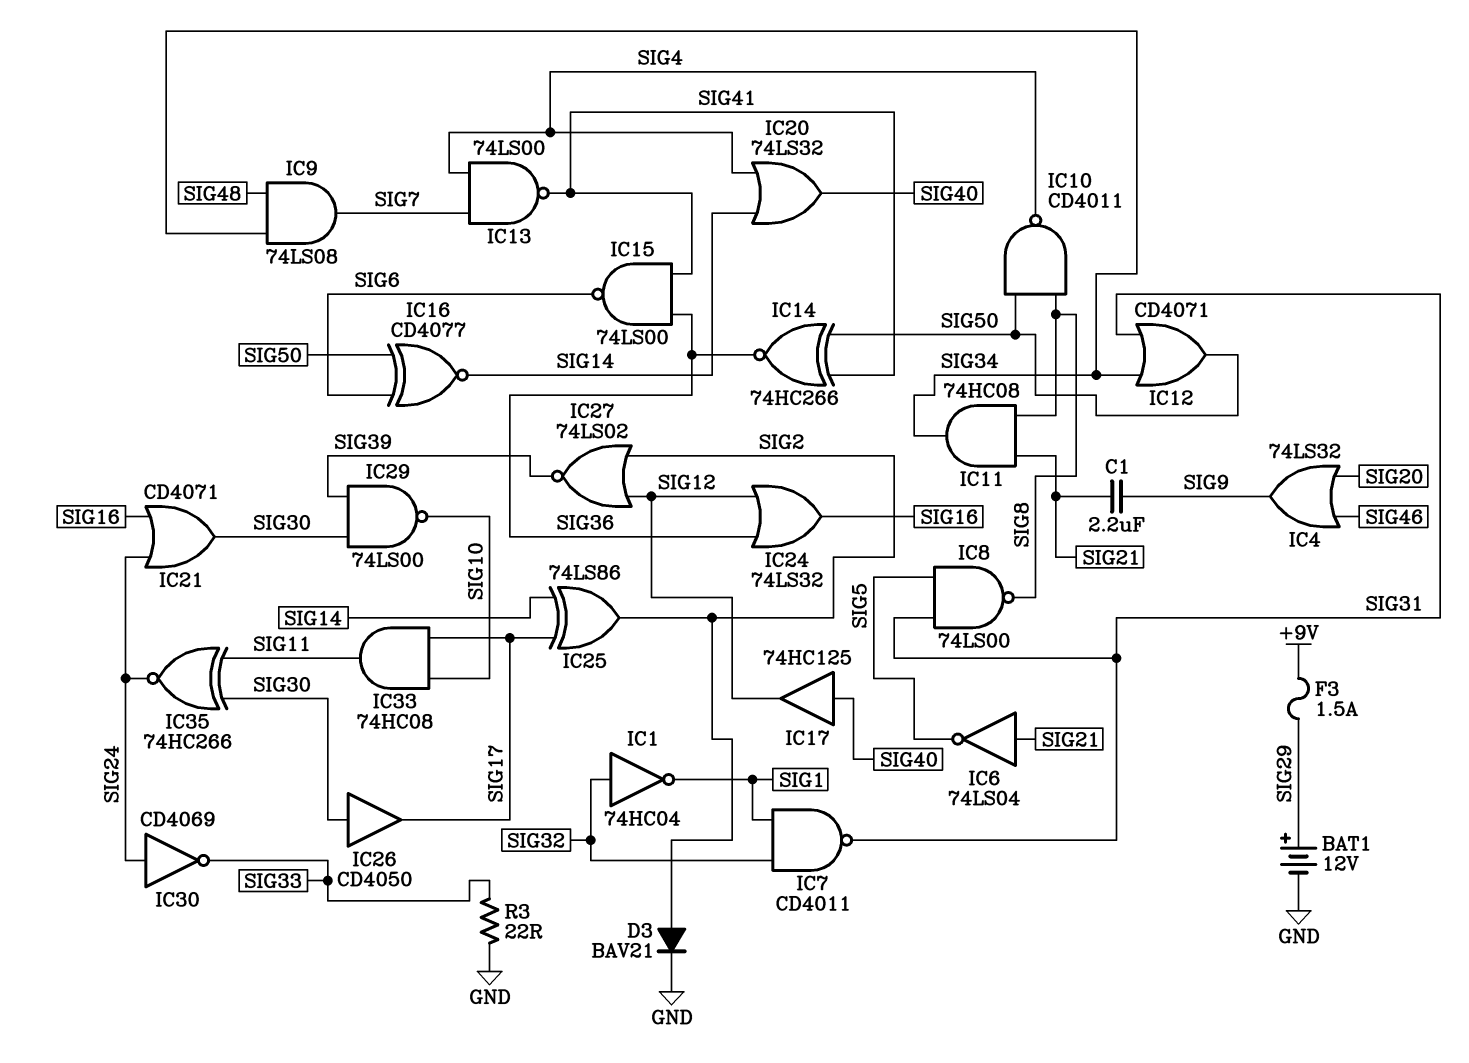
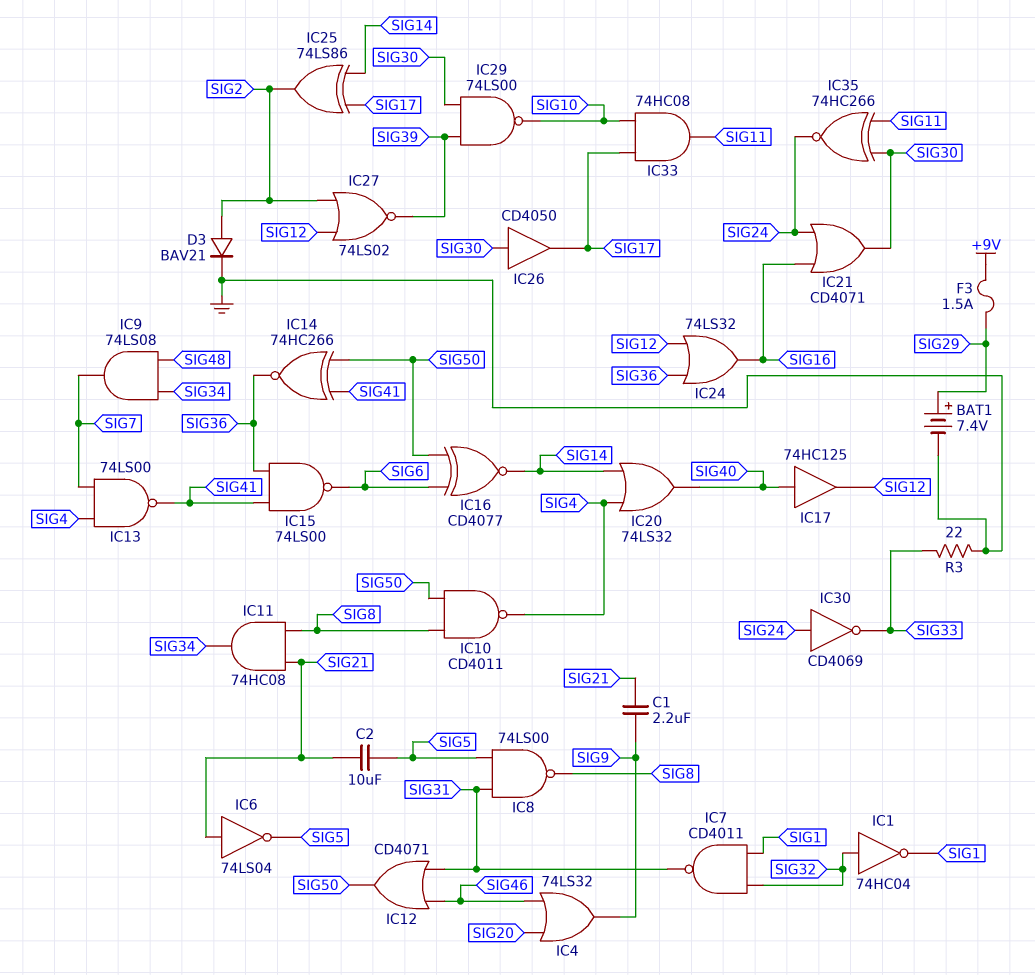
BAT1: 12V (plus SIG29, minus GND) -> 7.4V (plus SIG29, minus GND)
C2: none -> 10uF (SIG5, SIG21)
IC12: OR CD4071 (in SIG31, in SIG34, out SIG50) -> OR CD4071 (in SIG31, in SIG46, out SIG50)

